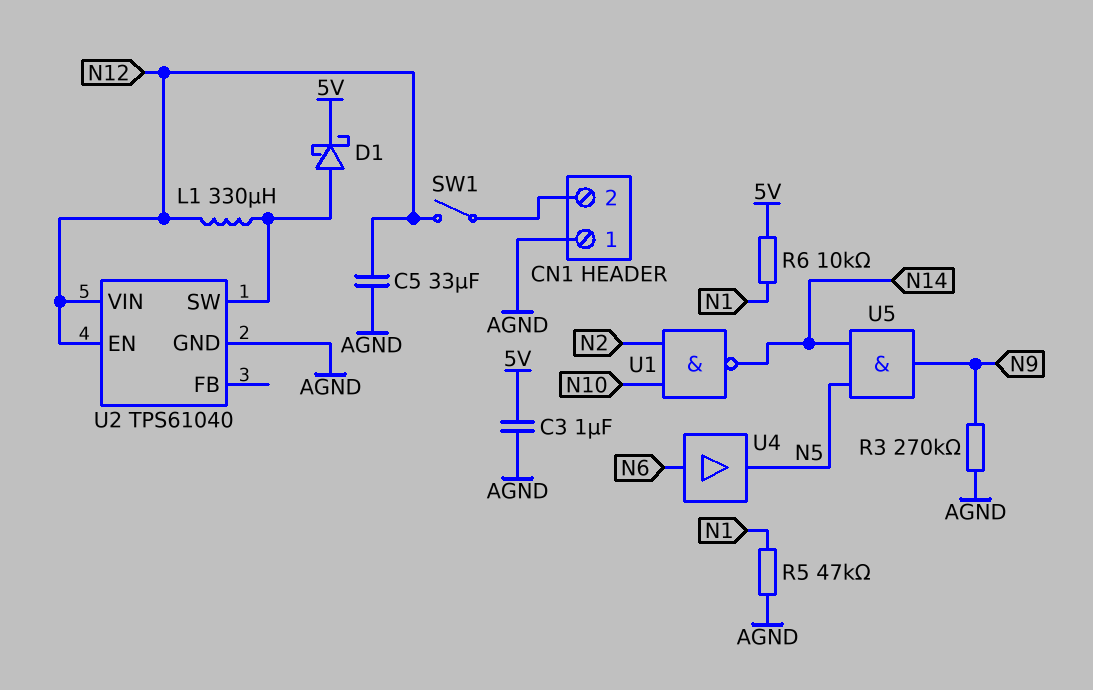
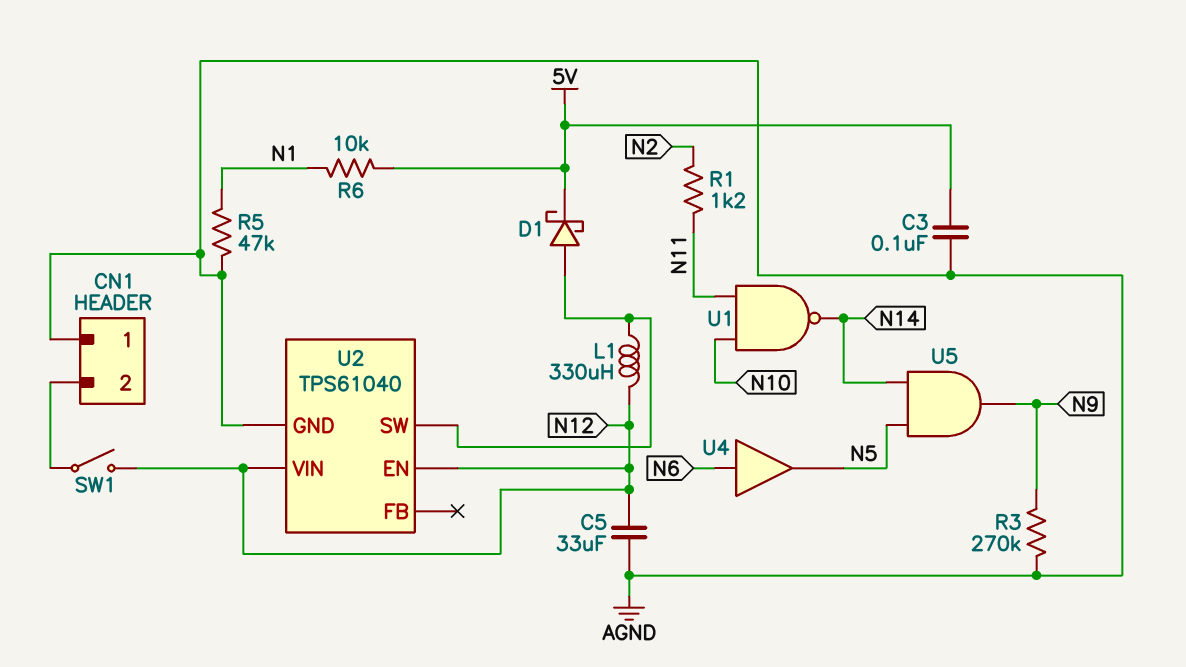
C3: 1uF (5V, AGND) -> 100nF (5V, AGND)
R1: none -> 1.2k (N2, N11)
U1: NAND (in N2, in N10, out N14) -> NAND (in N10, in N11, out N14)

